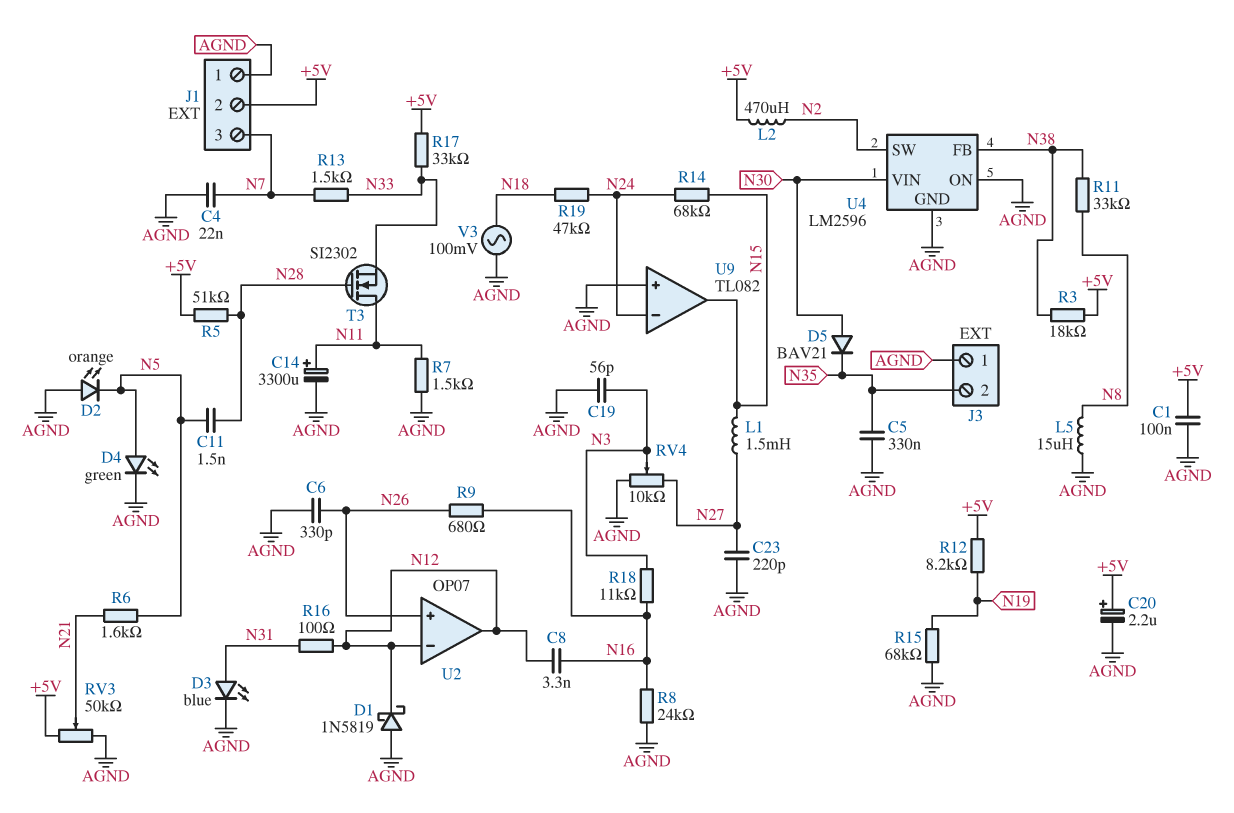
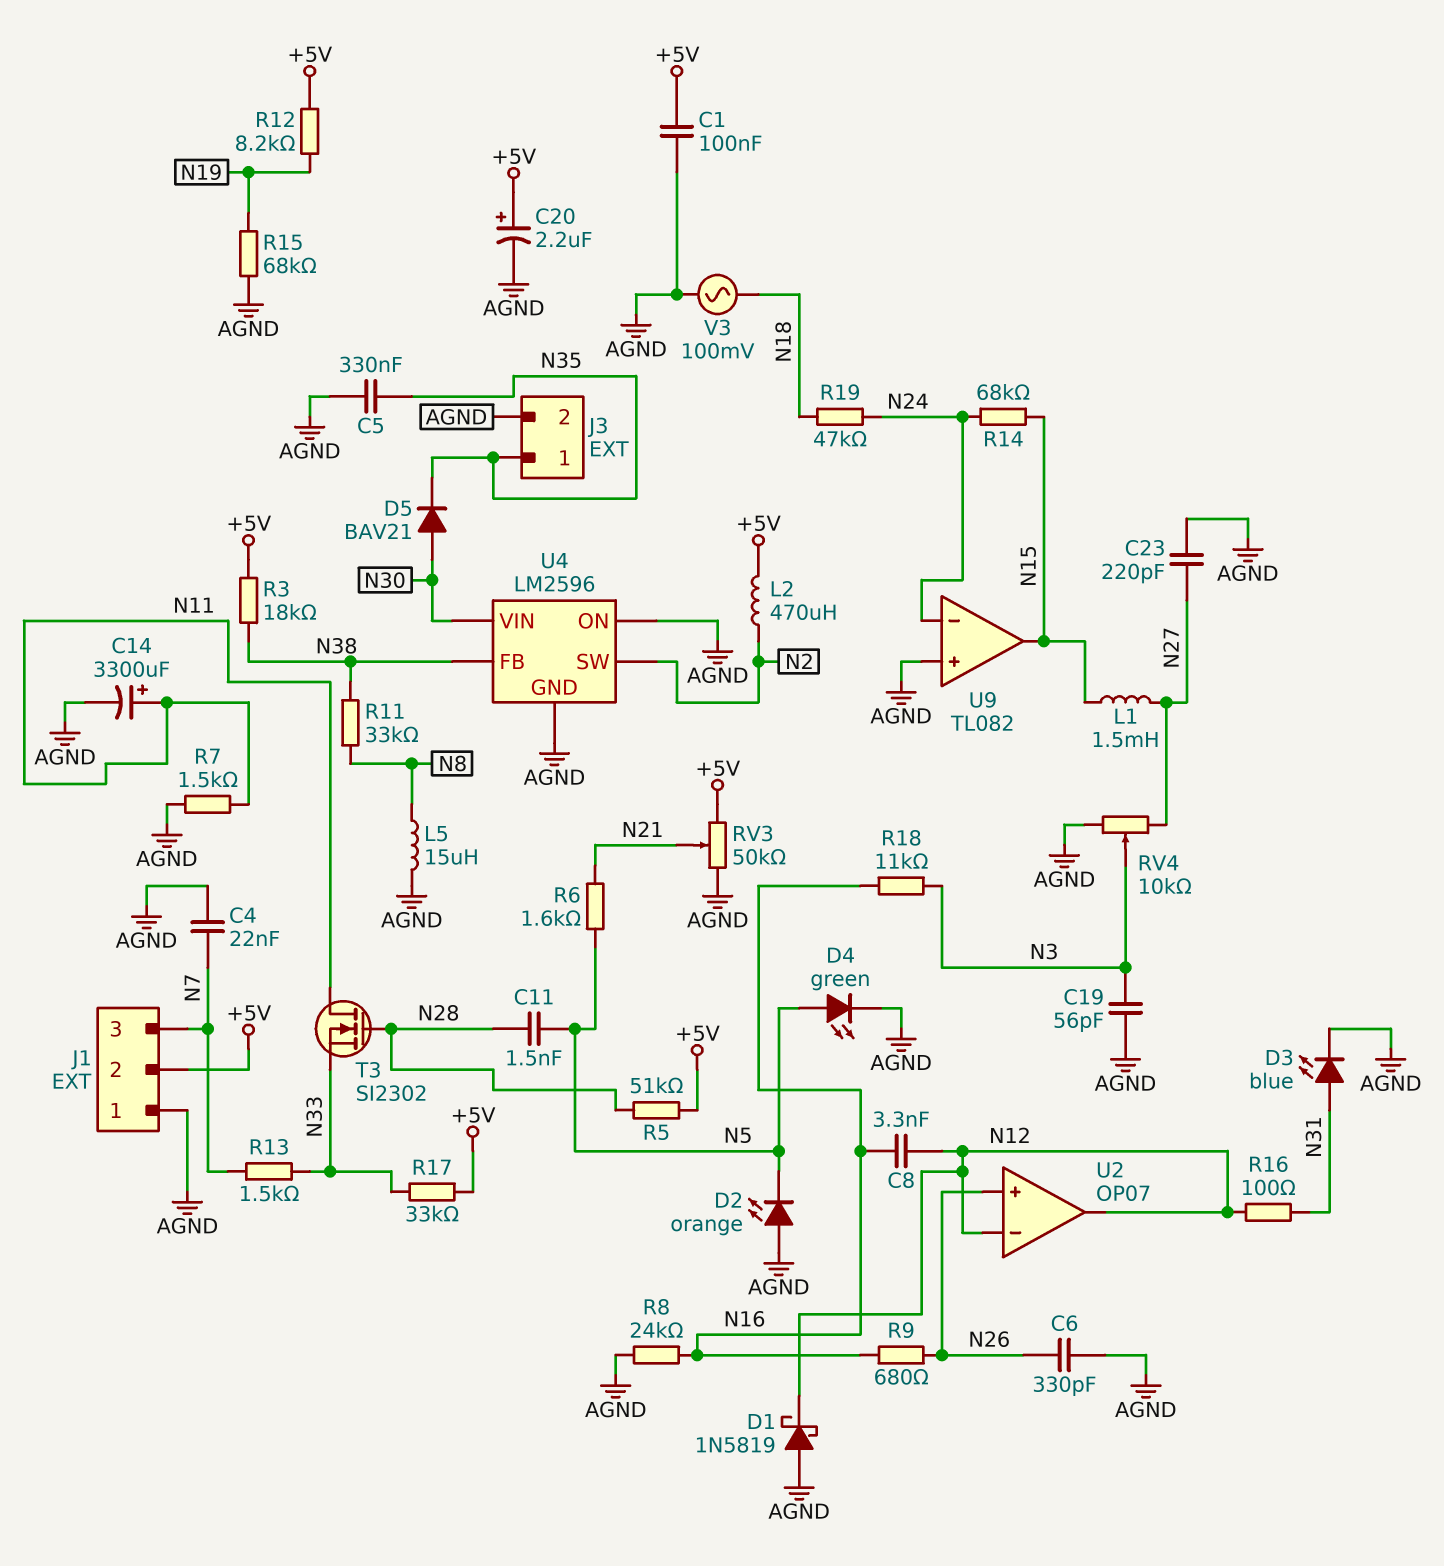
J3 pin 1: AGND -> N35
J3 pin 2: N35 -> AGND

